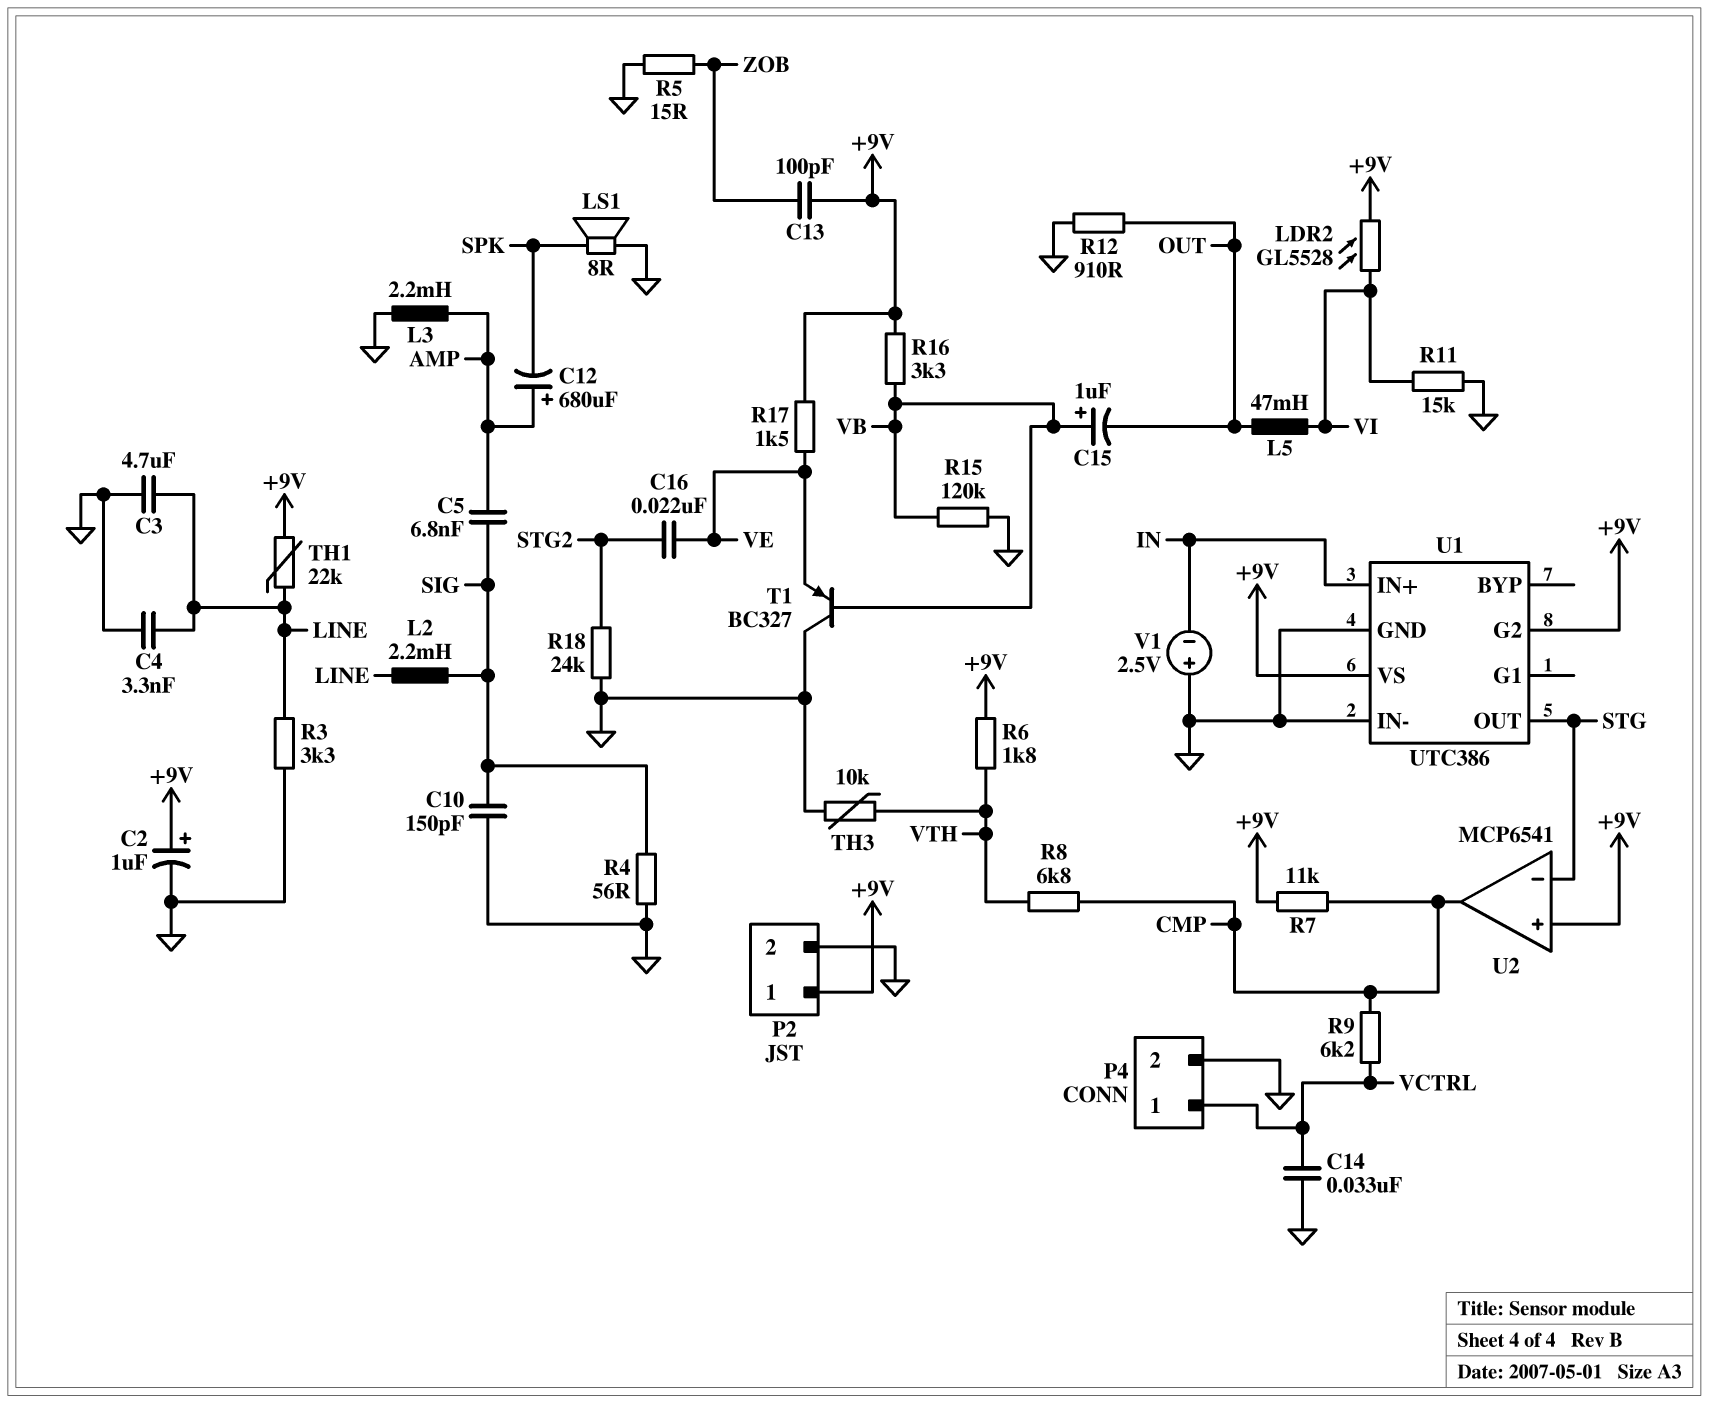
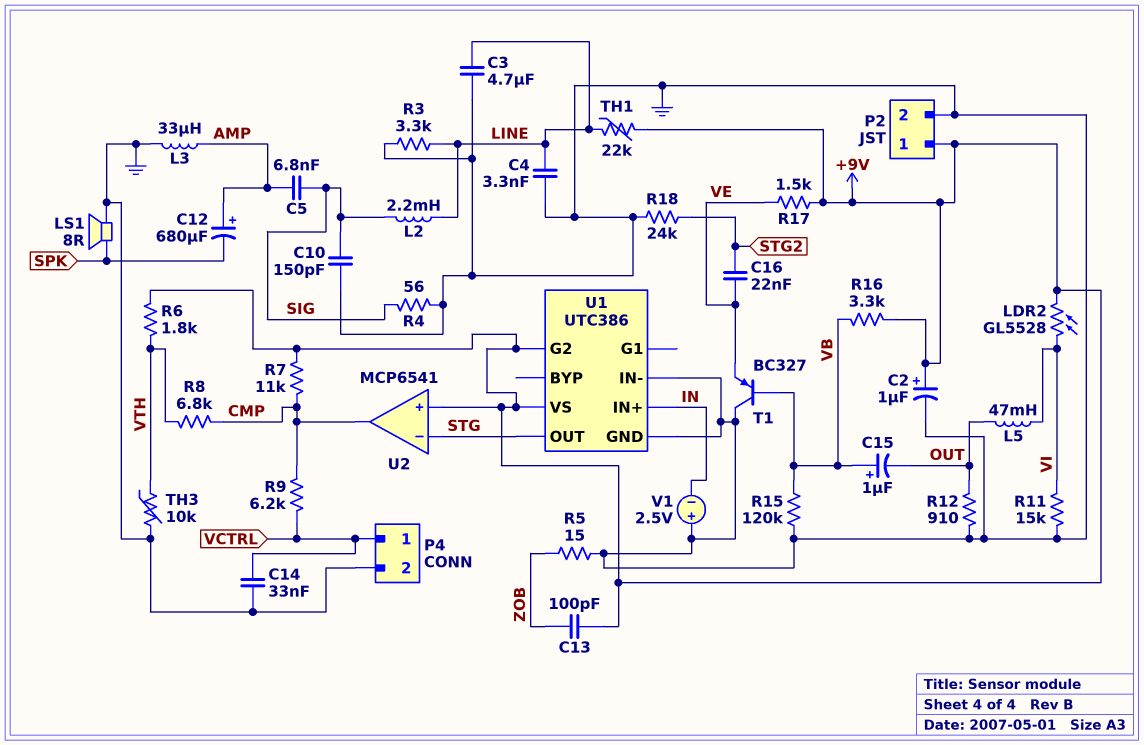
L3: 2.2mH (AMP, GND) -> 33uH (AMP, GND)

